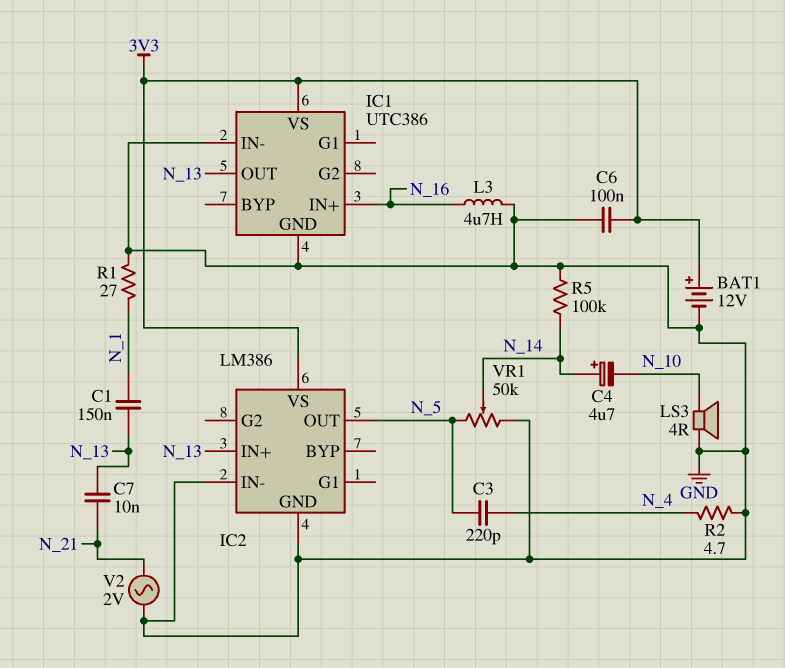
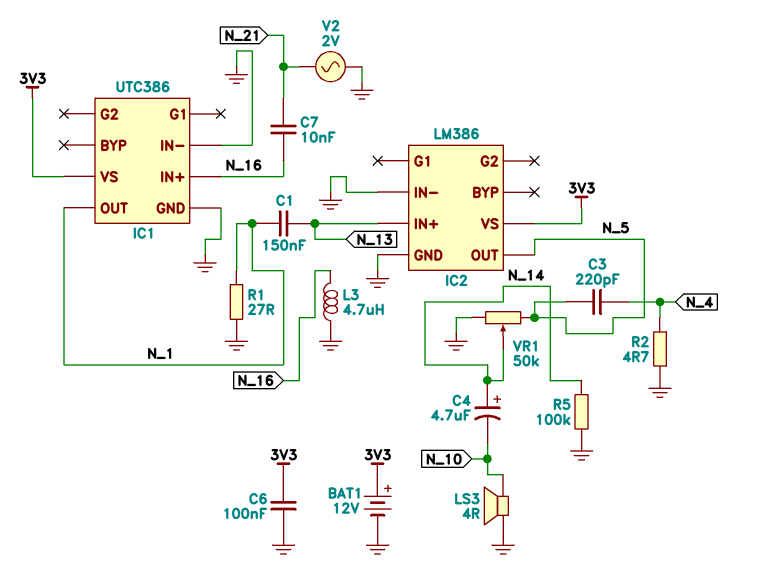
C7: 10nF (N_13, N_21) -> 10nF (N_16, N_21)
IC1 pin OUT: N_13 -> N_1

